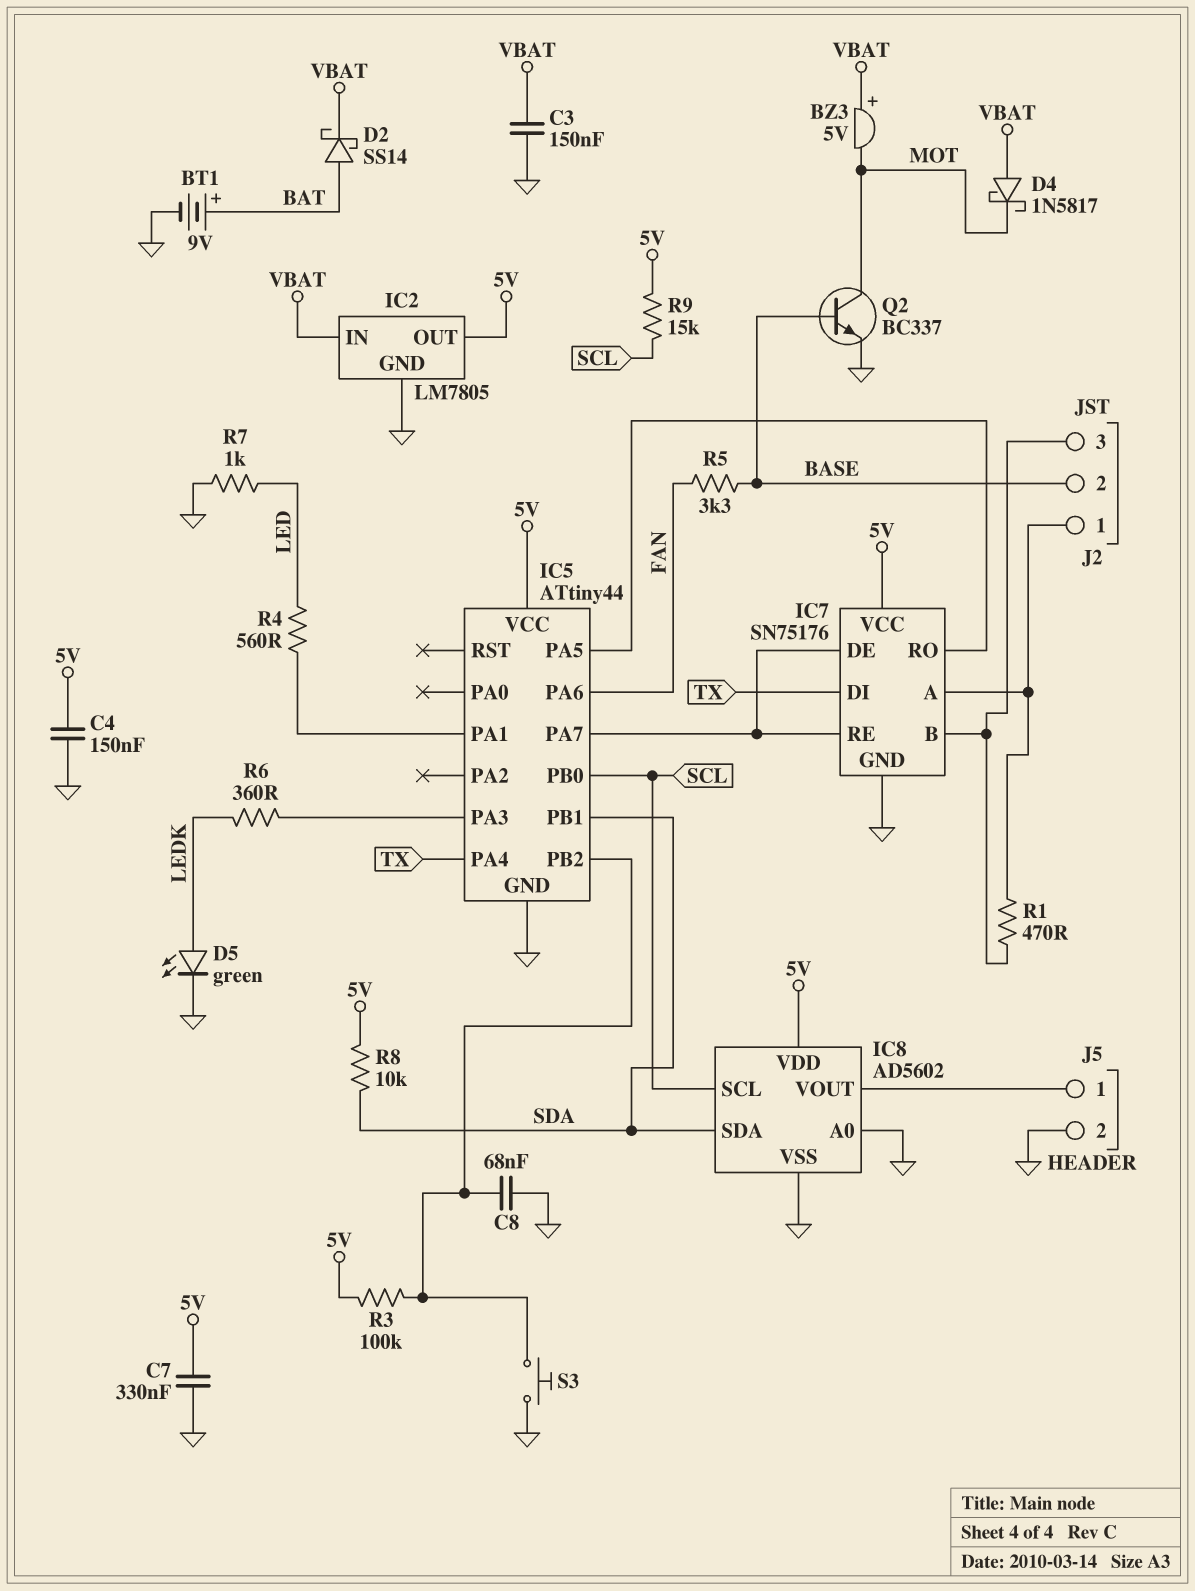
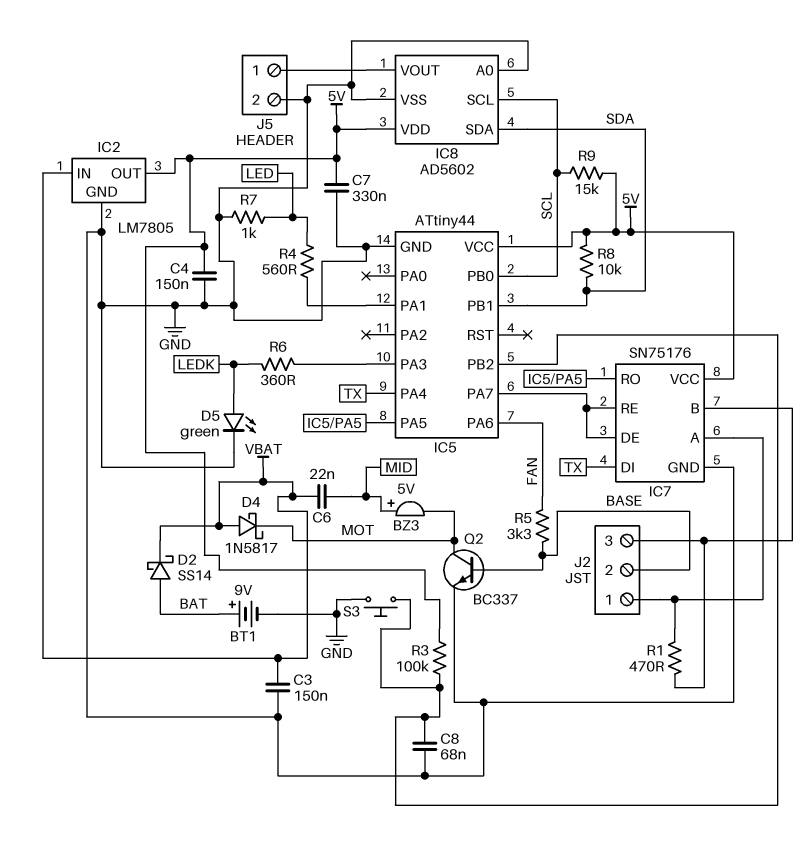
BZ3: buzzer 5V (plus VBAT, minus MOT) -> buzzer 5V (plus MID, minus MOT)
C6: none -> 22nF (MID, VBAT)

